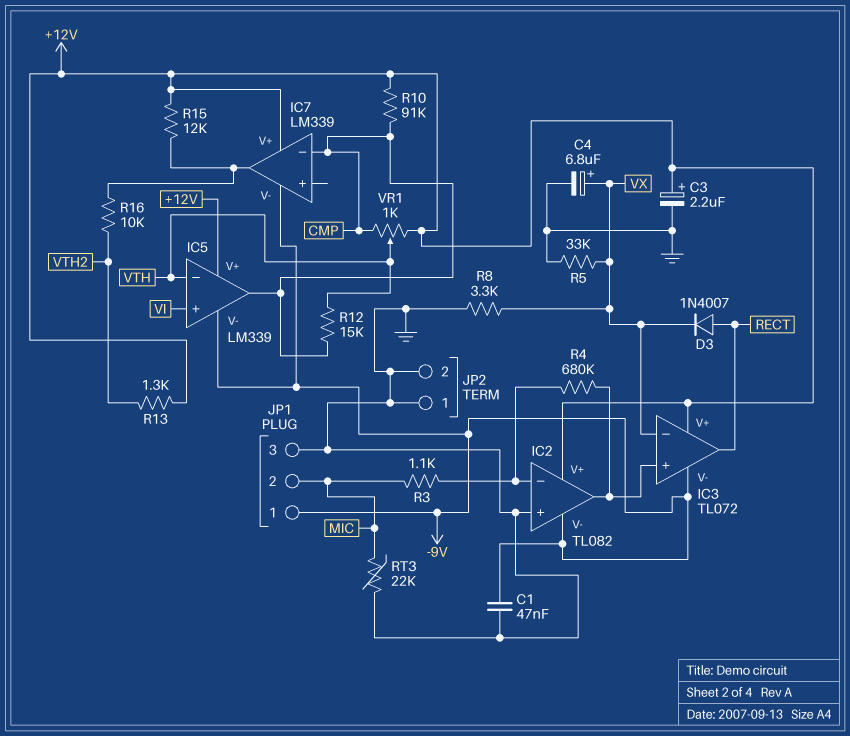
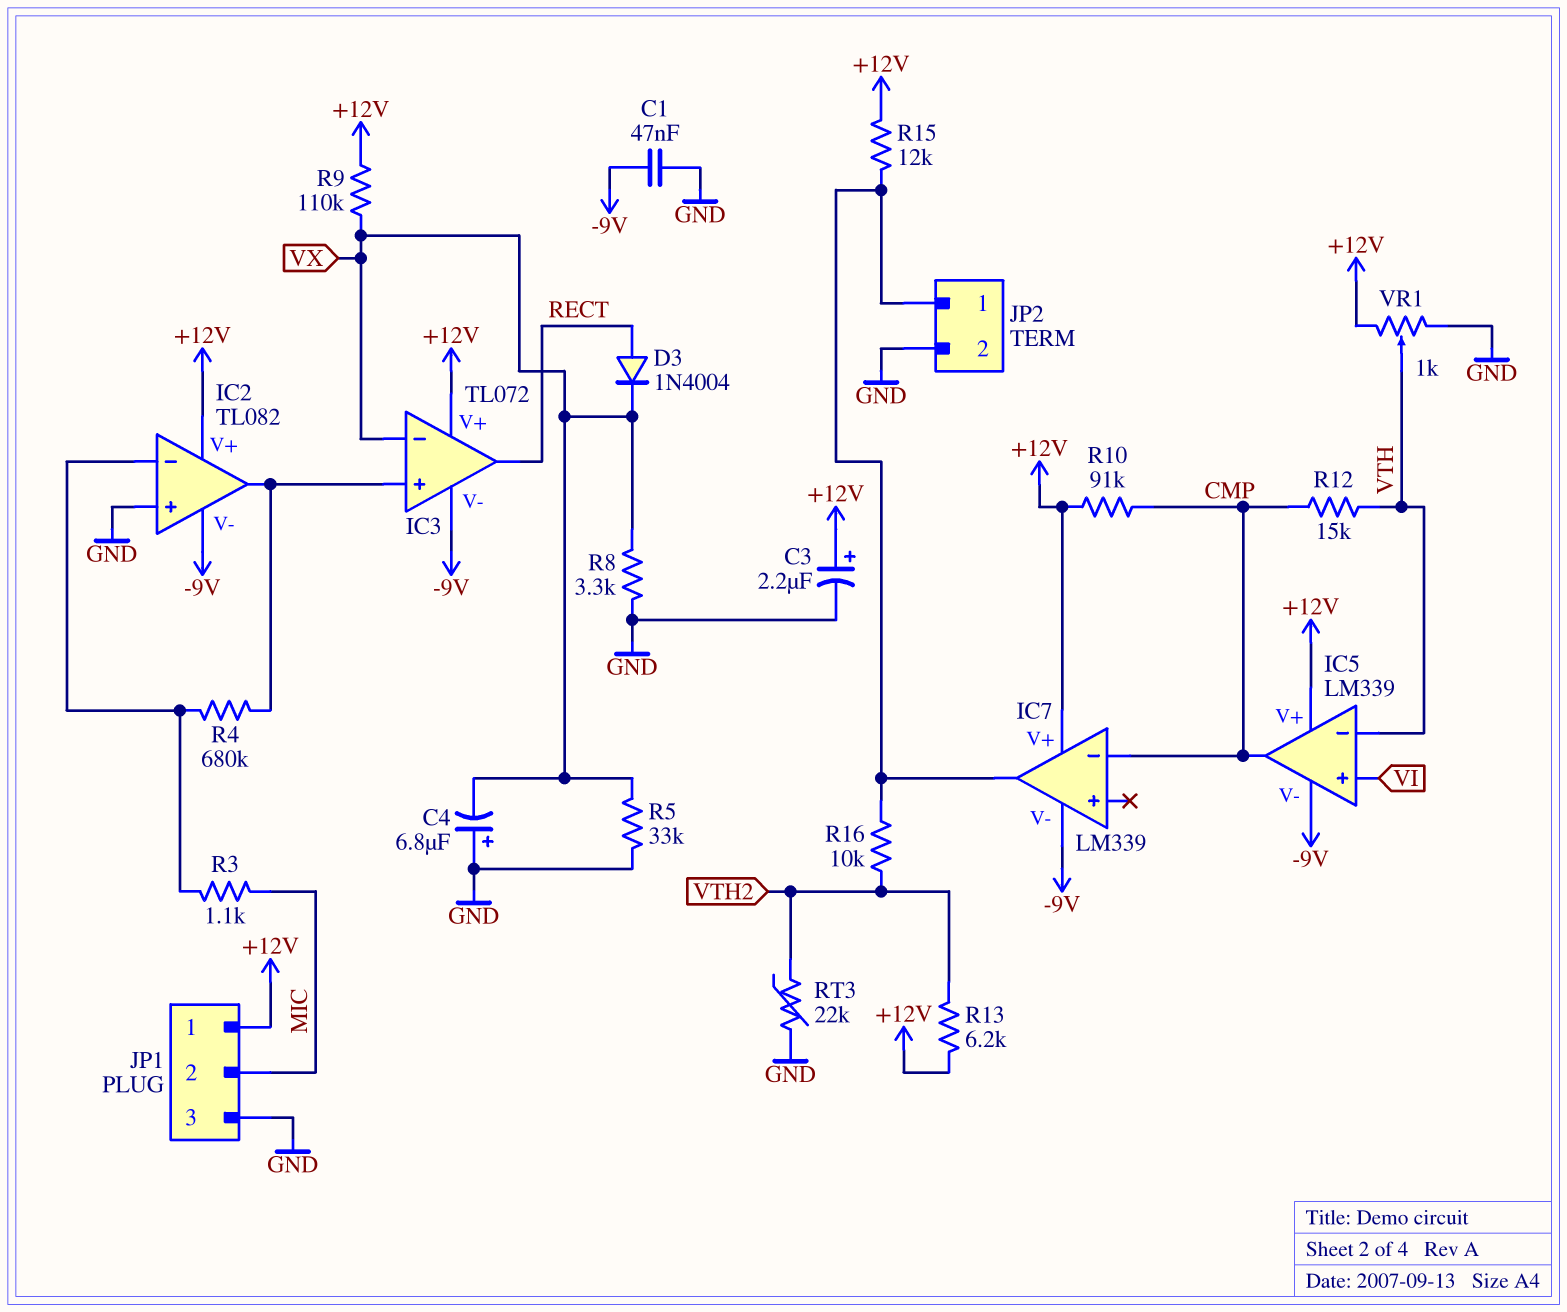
C4: 6.8uF (plus VX, minus GND) -> 6.8uF (plus GND, minus VX)
D3: diode 1N4007 (A RECT, K VX) -> diode 1N4004 (A RECT, K VX)
JP1 pin 1: -9V -> +12V
JP2 pin 1: GND -> IC7/out
R9: none -> 110k (+12V, VX)
R13: 1.3k (+12V, VTH2) -> 6.2k (+12V, VTH2)
RT3: 22k (GND, MIC) -> 22k (GND, VTH2)
VR1: 1k (+12V, CMP, wiper VTH) -> 1k (+12V, GND, wiper VTH)

